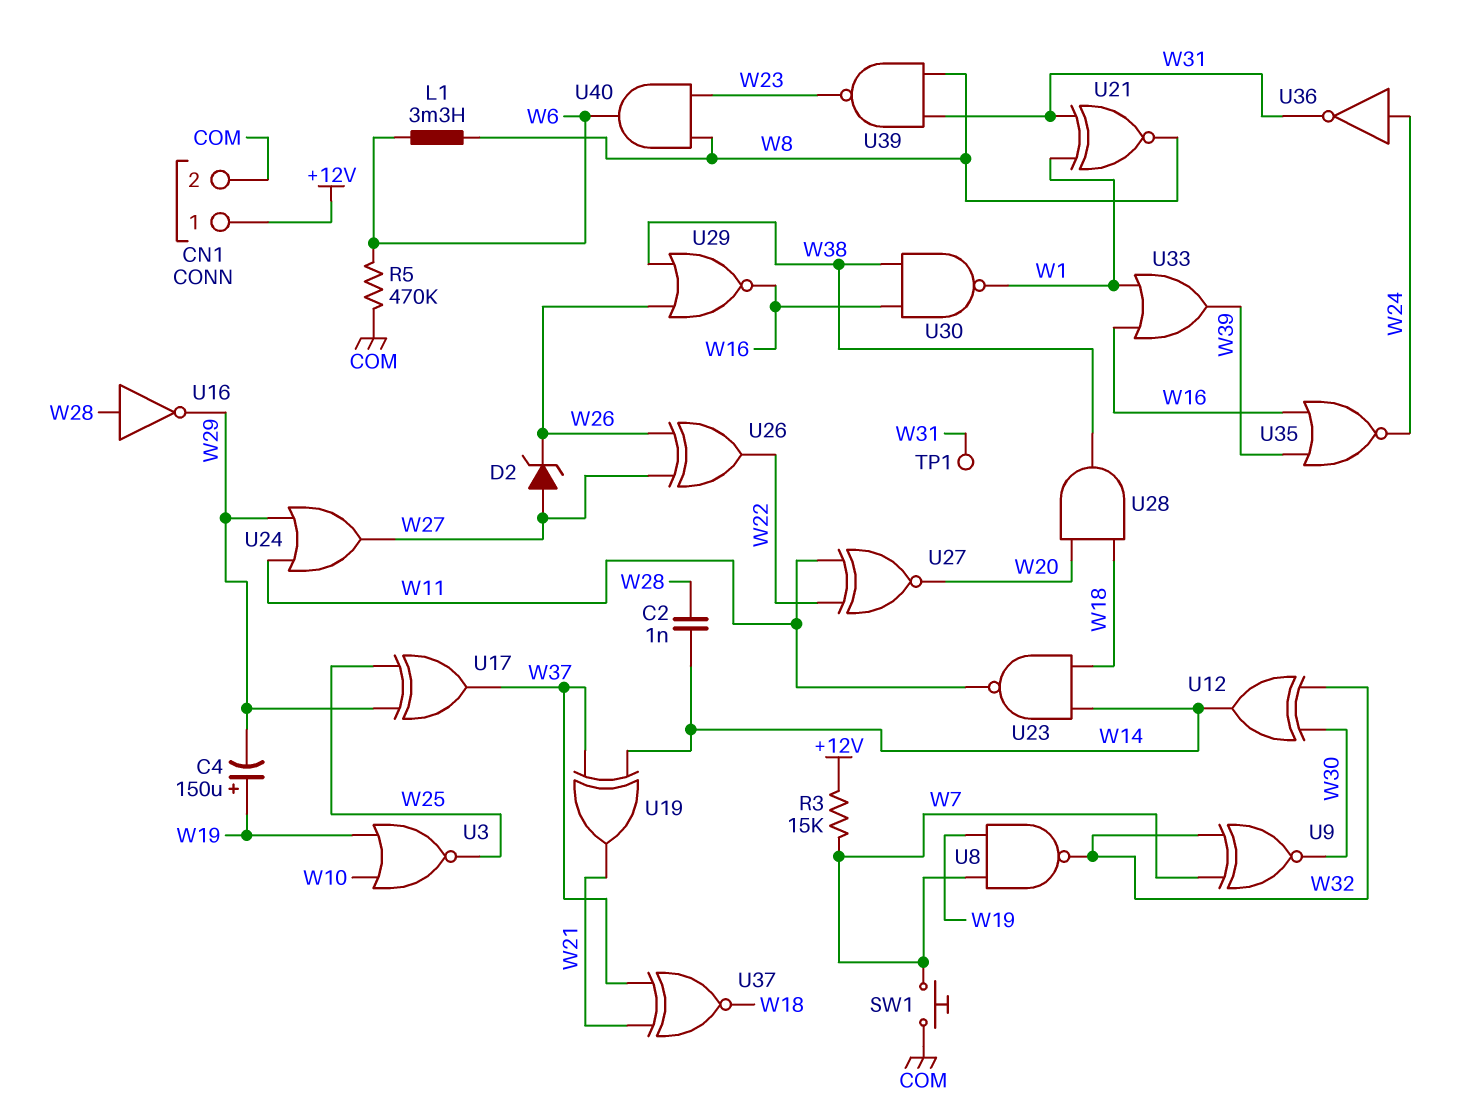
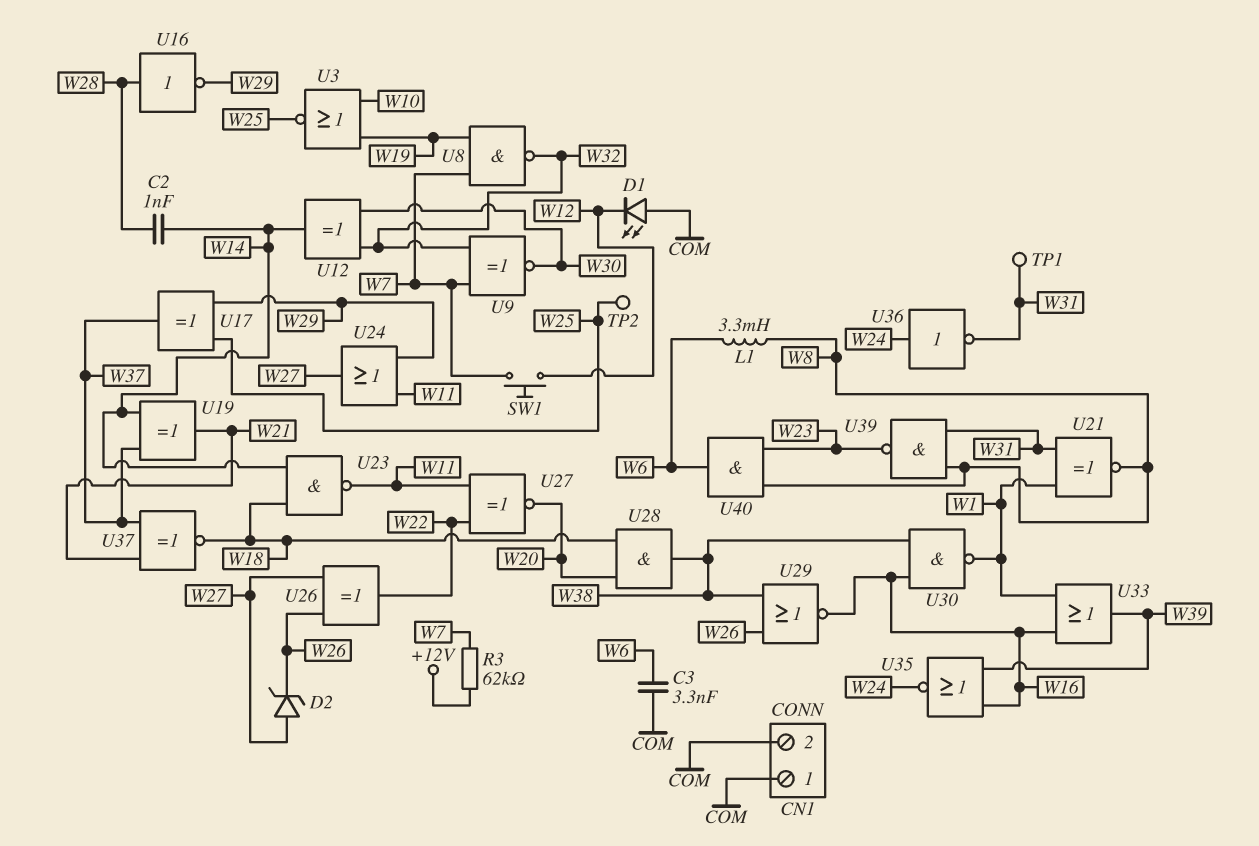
C3: none -> 3.3nF (COM, W6)
C4: 150uF (plus W19, minus W29) -> none
CN1 pin 1: +12V -> COM
D1: none -> LED (A COM, K W12)
R3: 15k (+12V, W7) -> 62k (+12V, W7)
R5: 470k (COM, W6) -> none
SW1: button (COM, W7) -> button (W7, W12)
TP2: none -> test point (W25)

